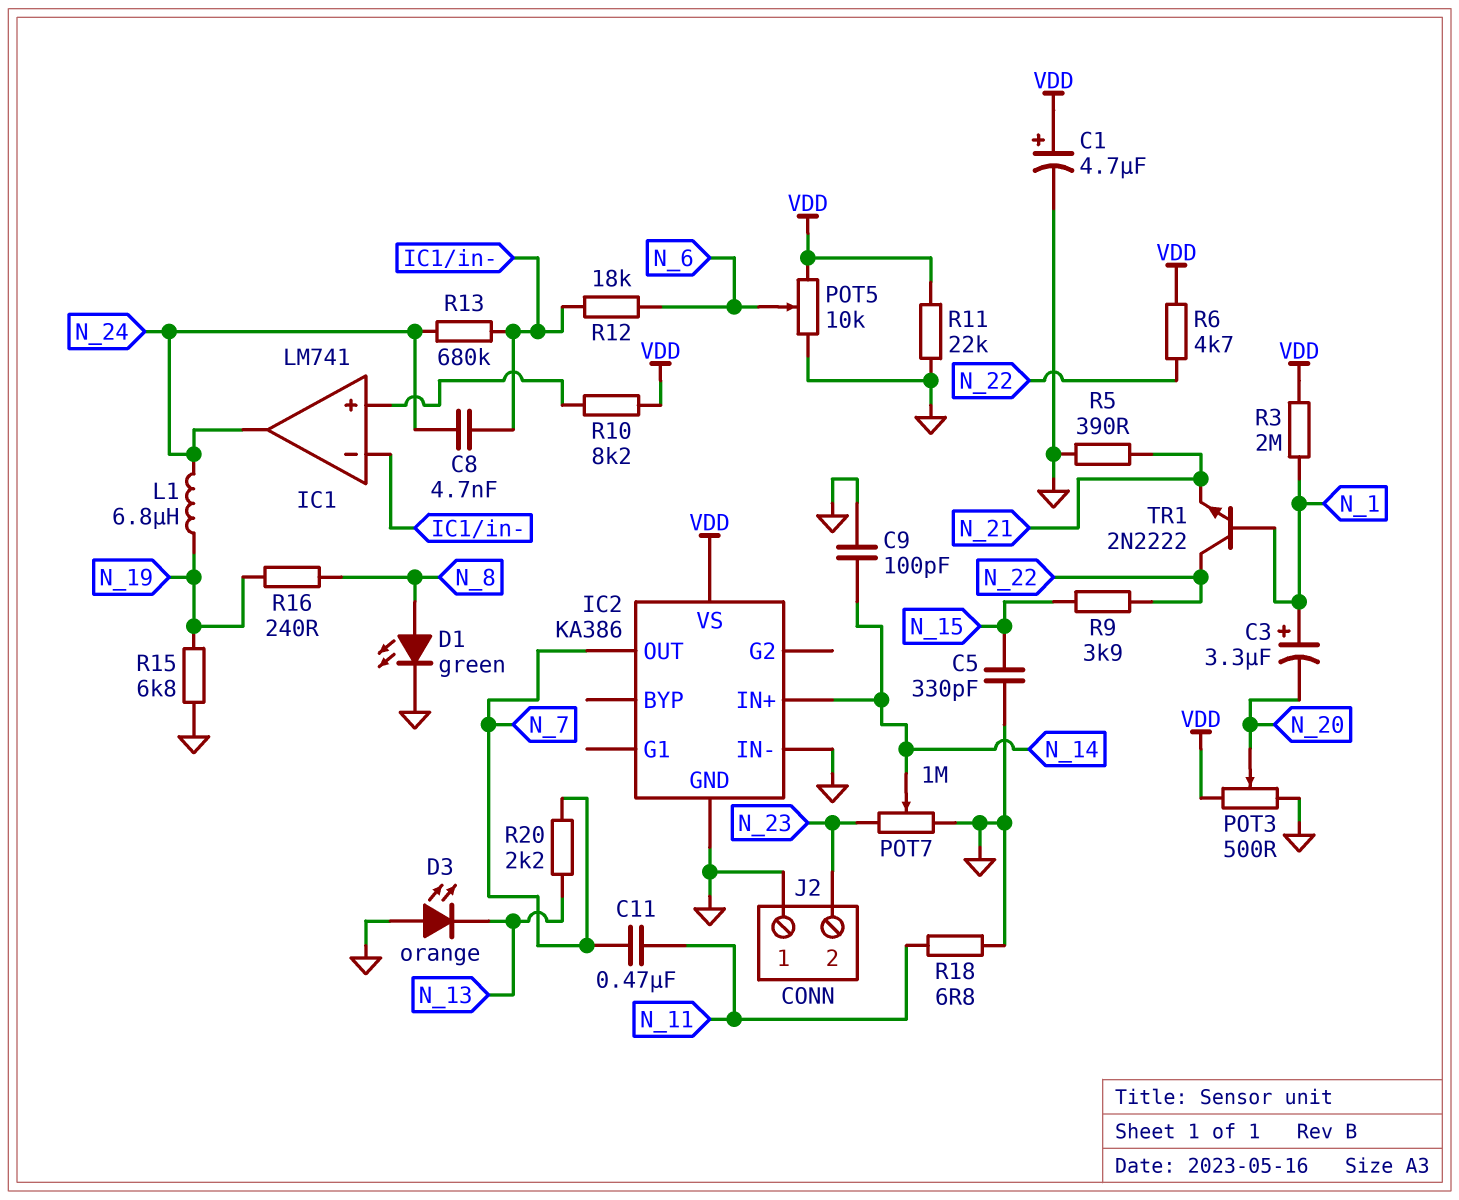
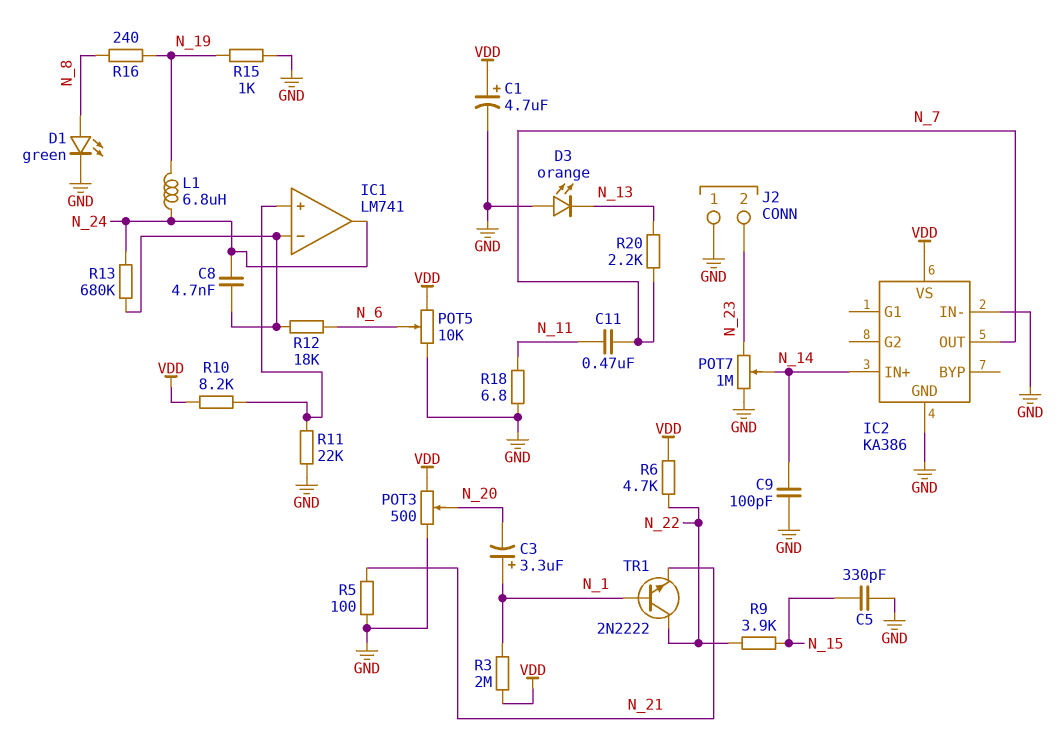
R5: 390 (GND, N_21) -> 100 (GND, N_21)
R11: 22k (GND, VDD) -> 22k (GND, IC1/in+)
R15: 6.8k (GND, N_19) -> 1k (GND, N_19)

